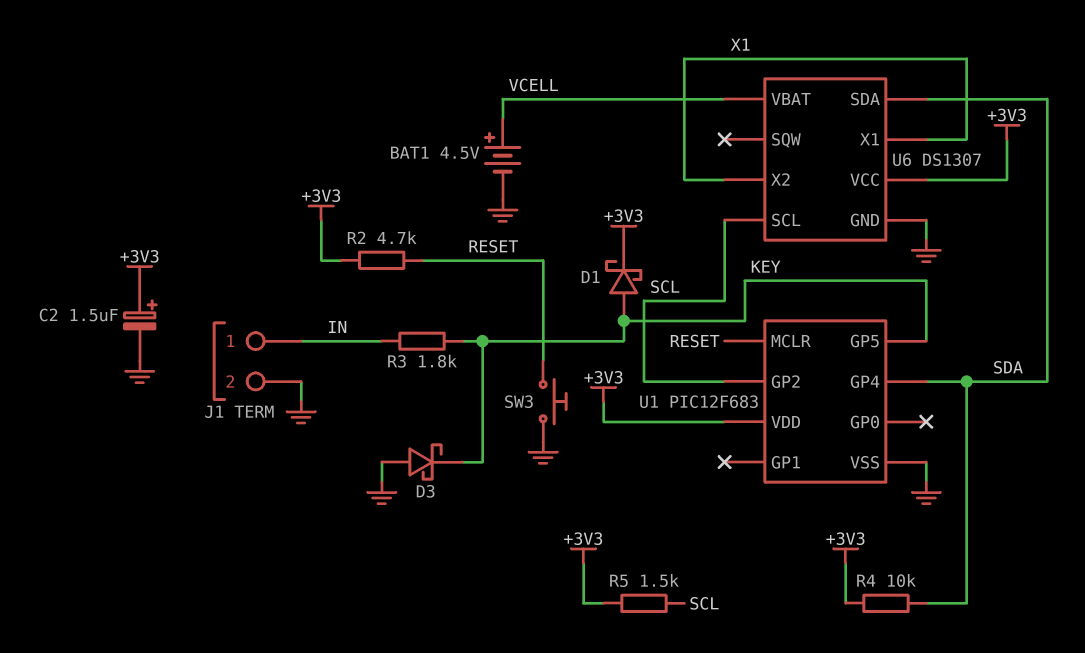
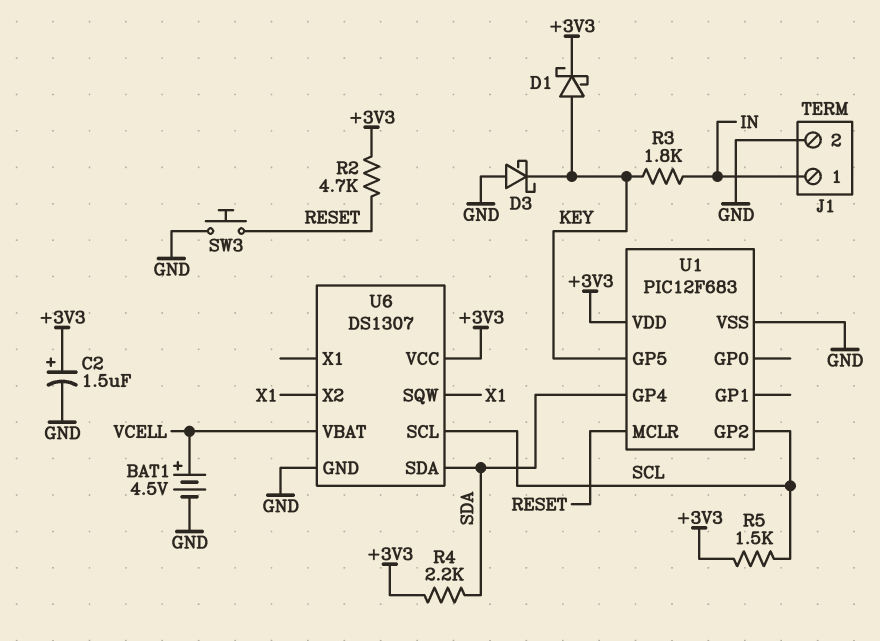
R4: 10k (+3V3, SDA) -> 2.2k (+3V3, SDA)
U6 pin SQW: none -> X1
U6 pin X1: X1 -> none

